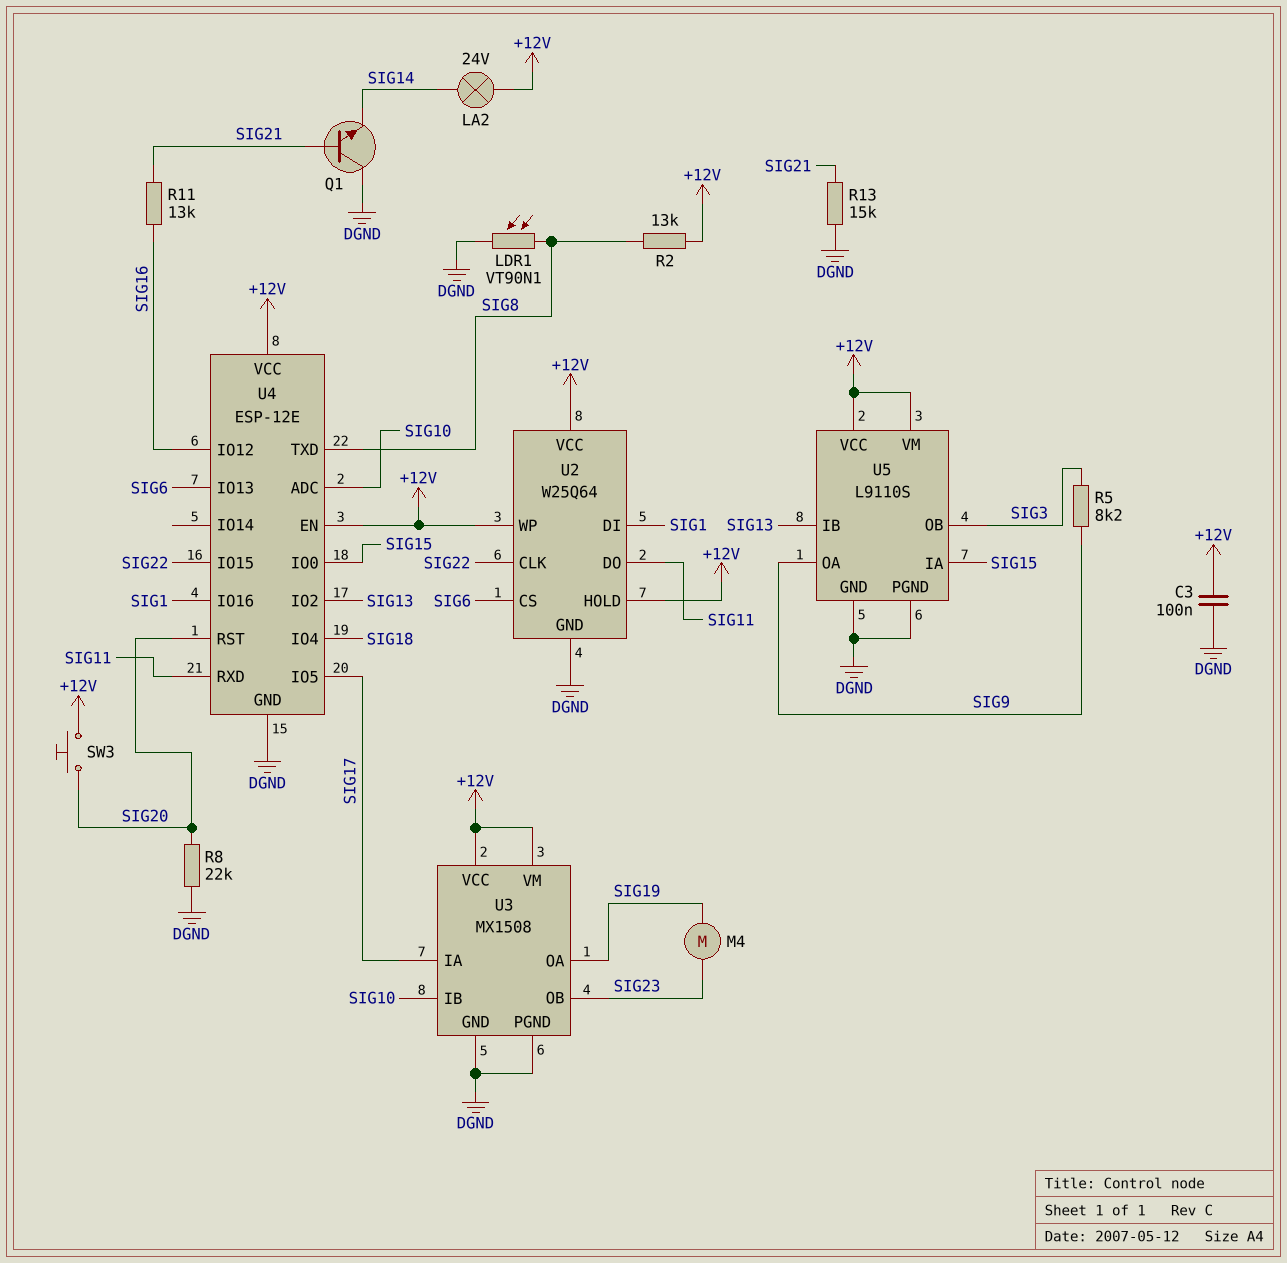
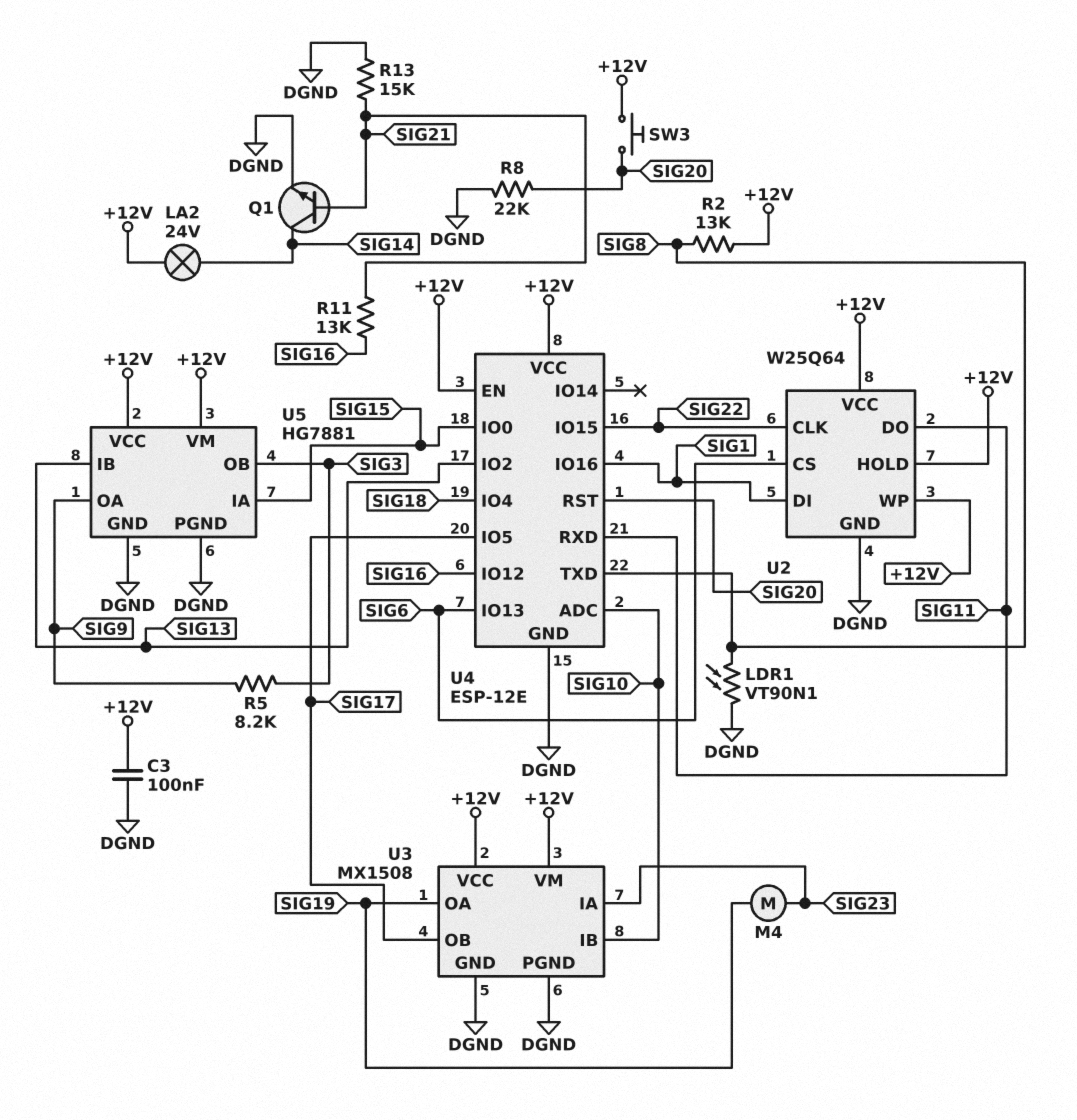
Q1: NPN (B SIG21, C DGND, E SIG14) -> NPN (B SIG21, C SIG14, E DGND)
U3 pin IA: SIG17 -> SIG23
U3 pin OB: SIG23 -> SIG17
U5: L9110S -> HG7881

